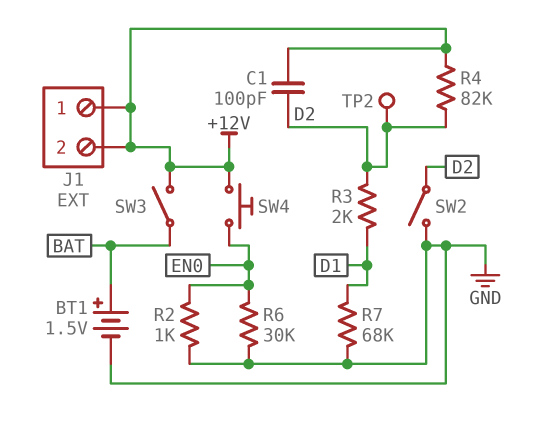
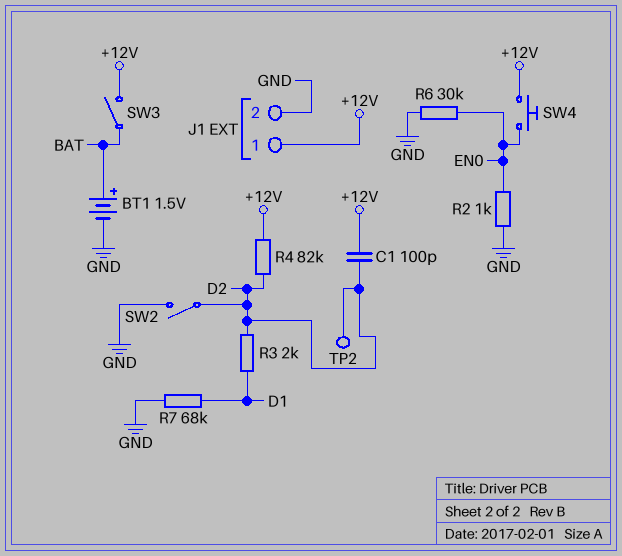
J1 pin 2: +12V -> GND

